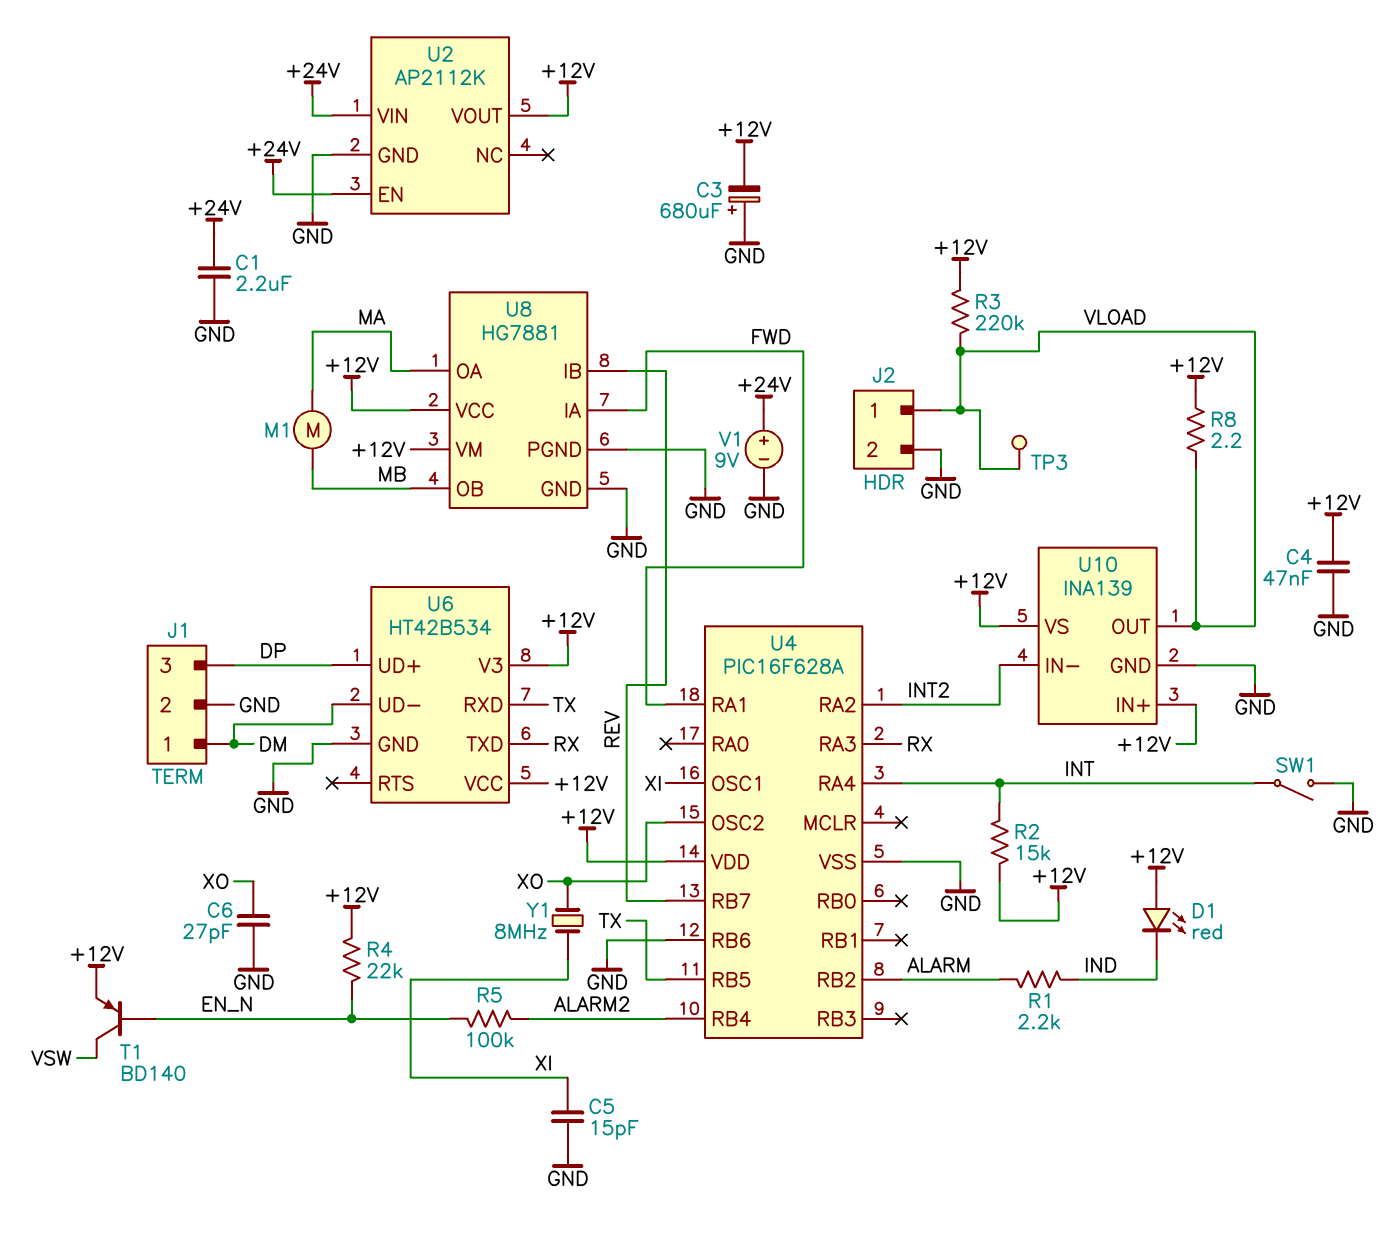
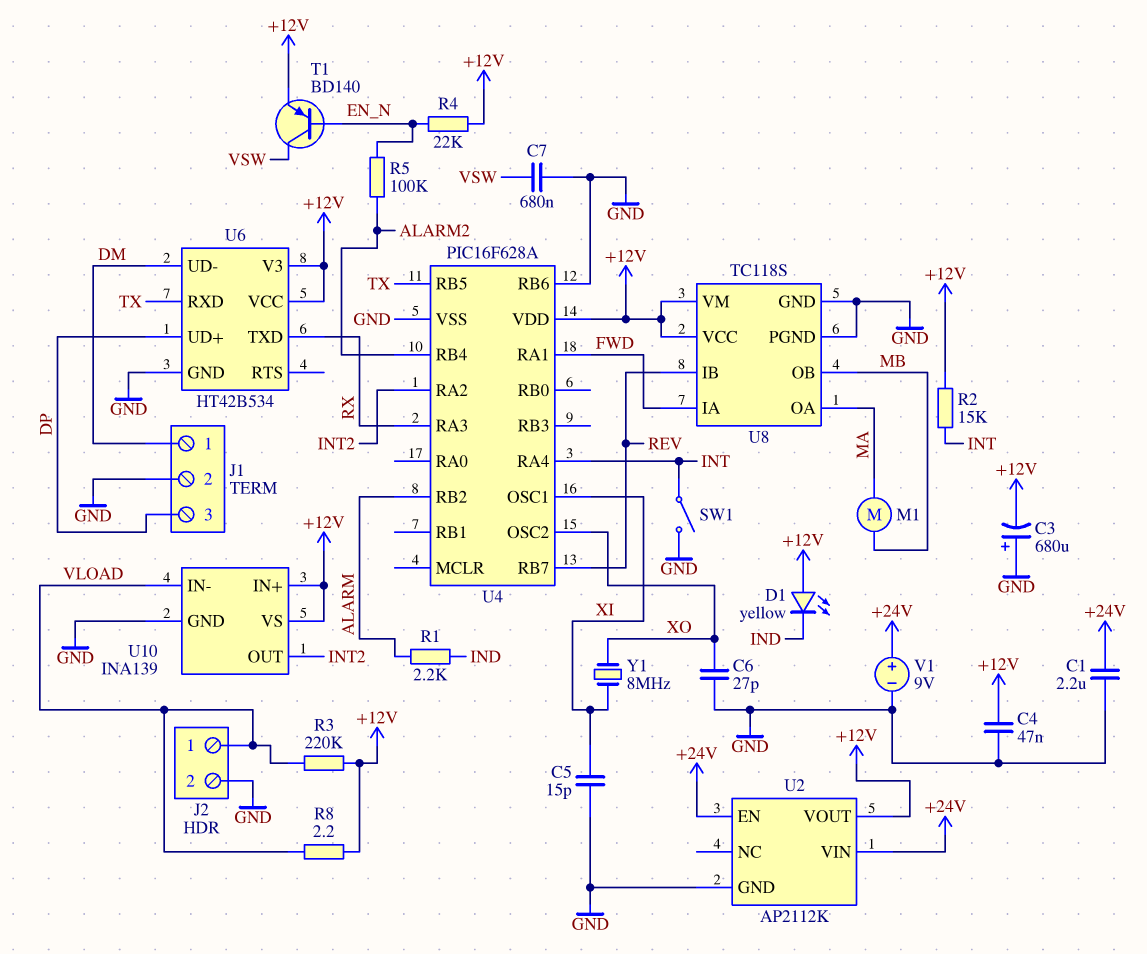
C7: none -> 680nF (GND, VSW)
D1: LED red (A +12V, K IND) -> LED yellow (A +12V, K IND)
TP3: test point (VLOAD) -> none
U8: HG7881 -> TC118S
U10 pin IN-: INT2 -> VLOAD
U10 pin OUT: VLOAD -> INT2

